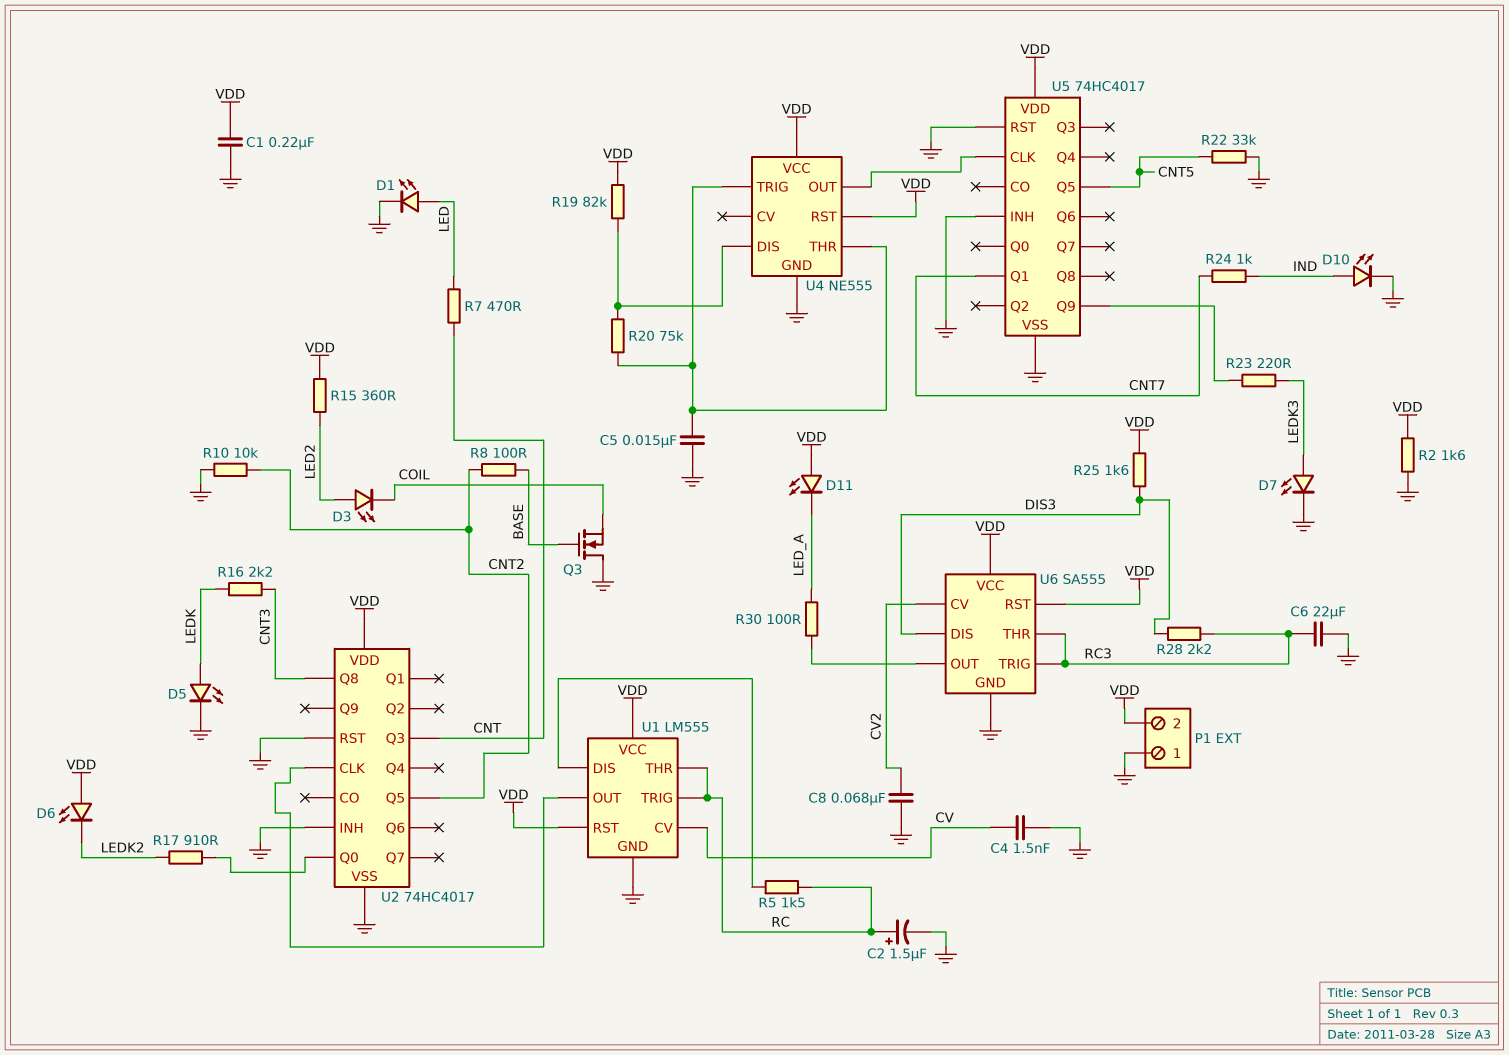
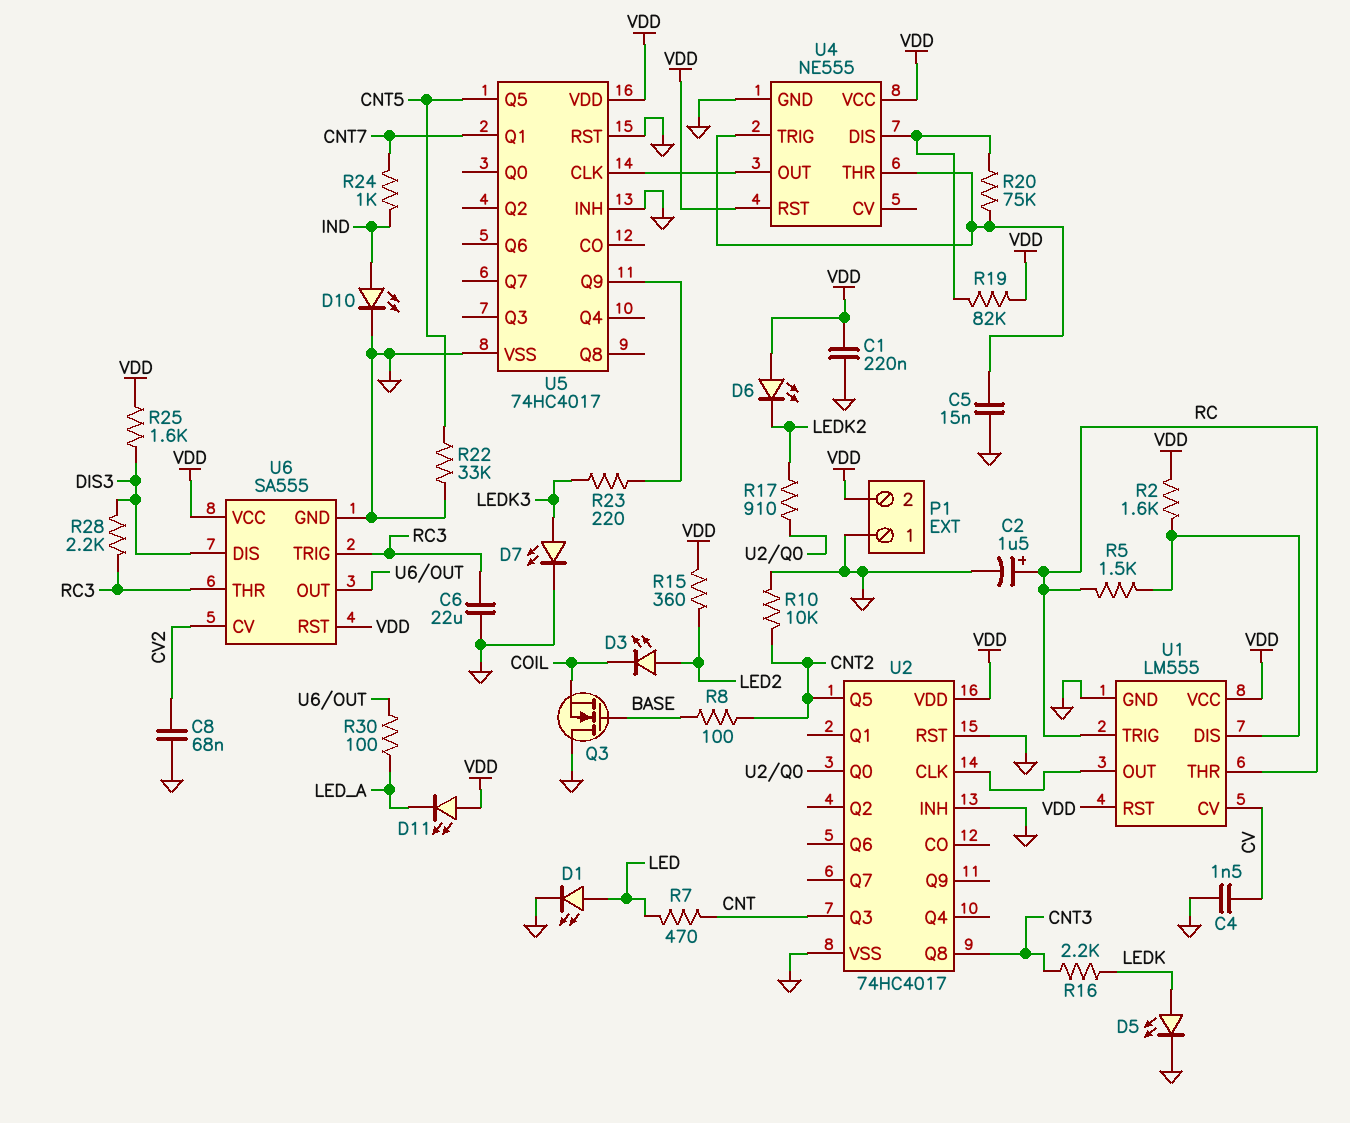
R2: 1.6k (GND, VDD) -> 1.6k (U1/DIS, VDD)

